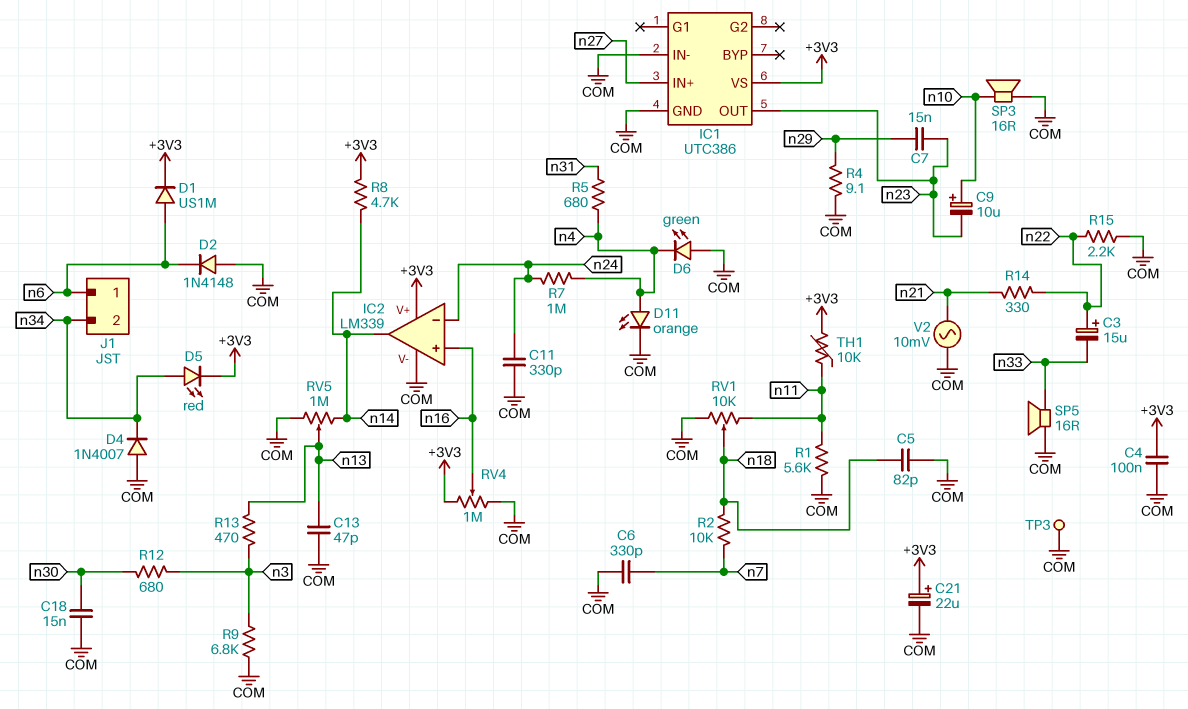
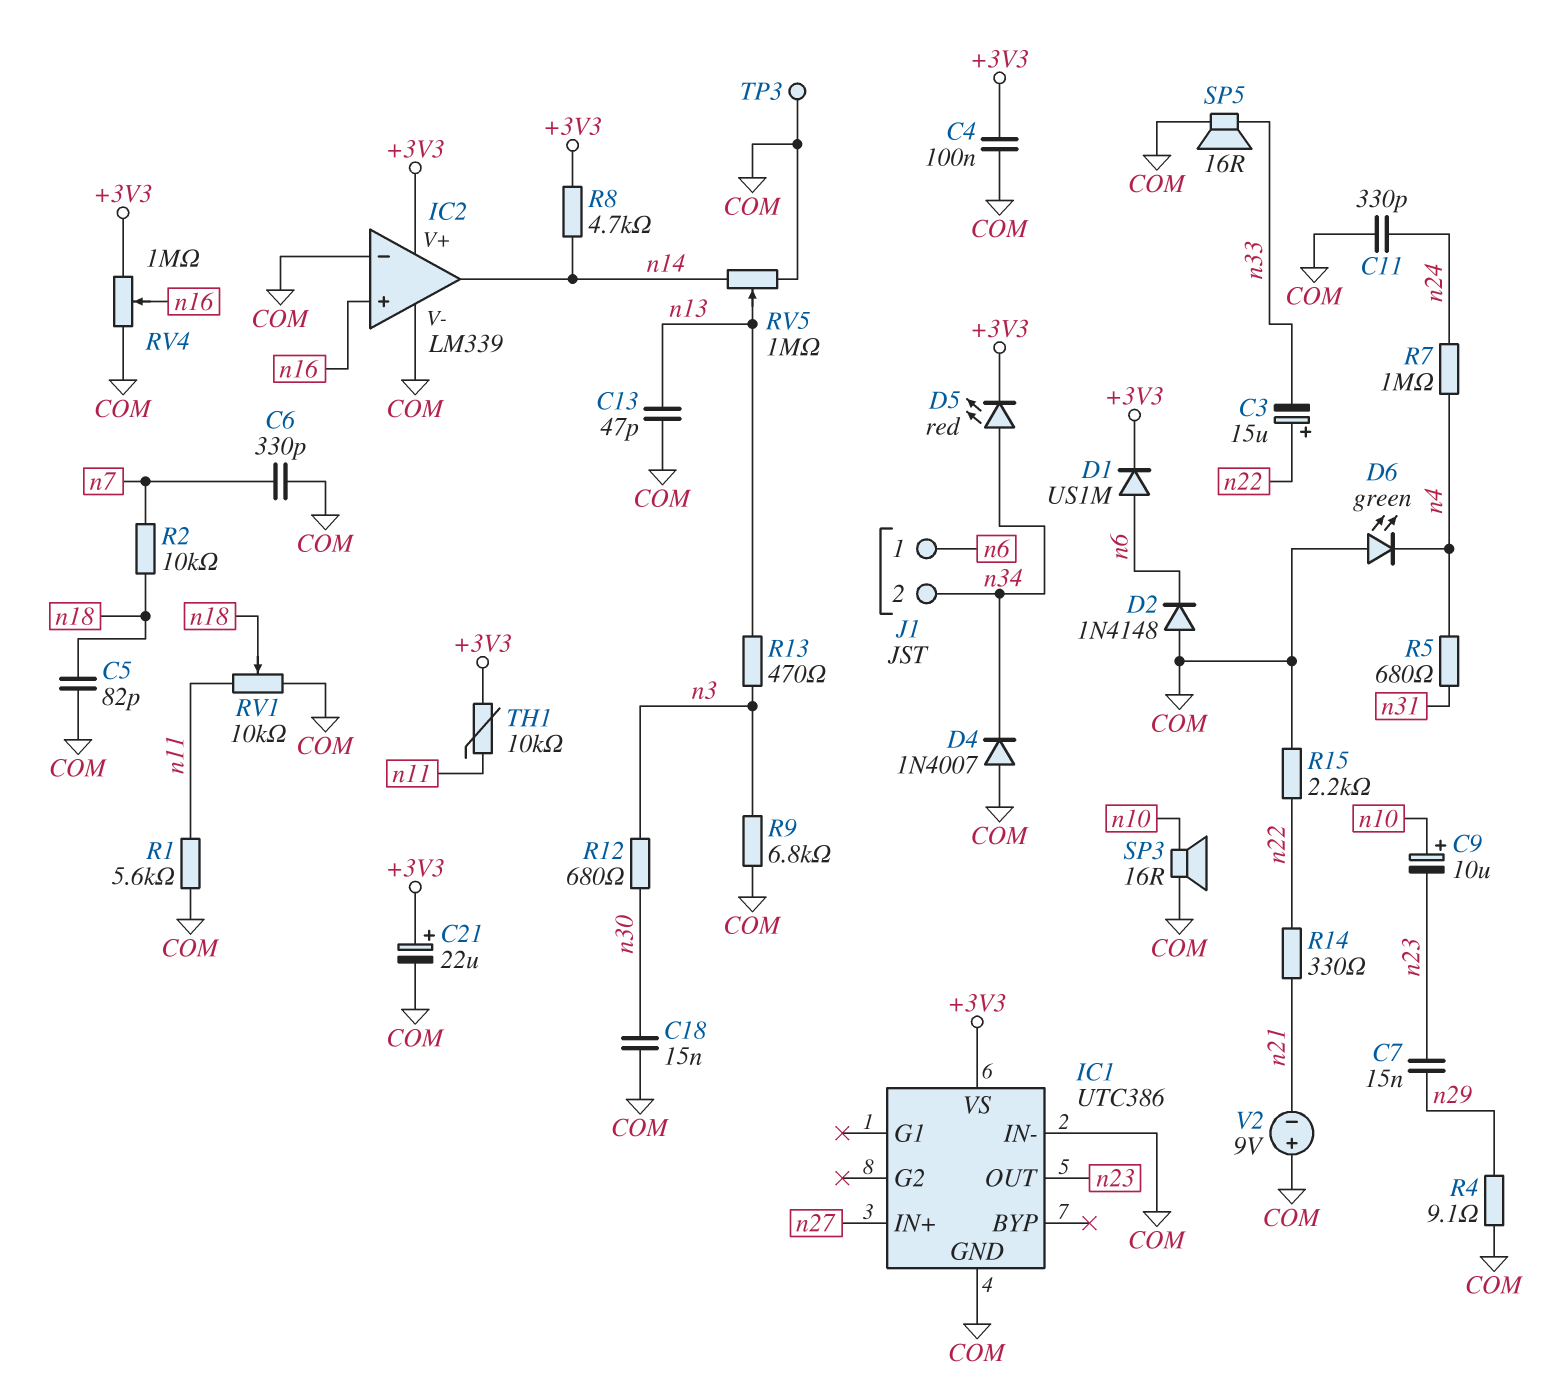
D11: LED orange (A n4, K COM) -> none
IC2 pin in-: n24 -> COM
V2: AC 10mV (COM, n21) -> 9V (plus COM, minus n21)

